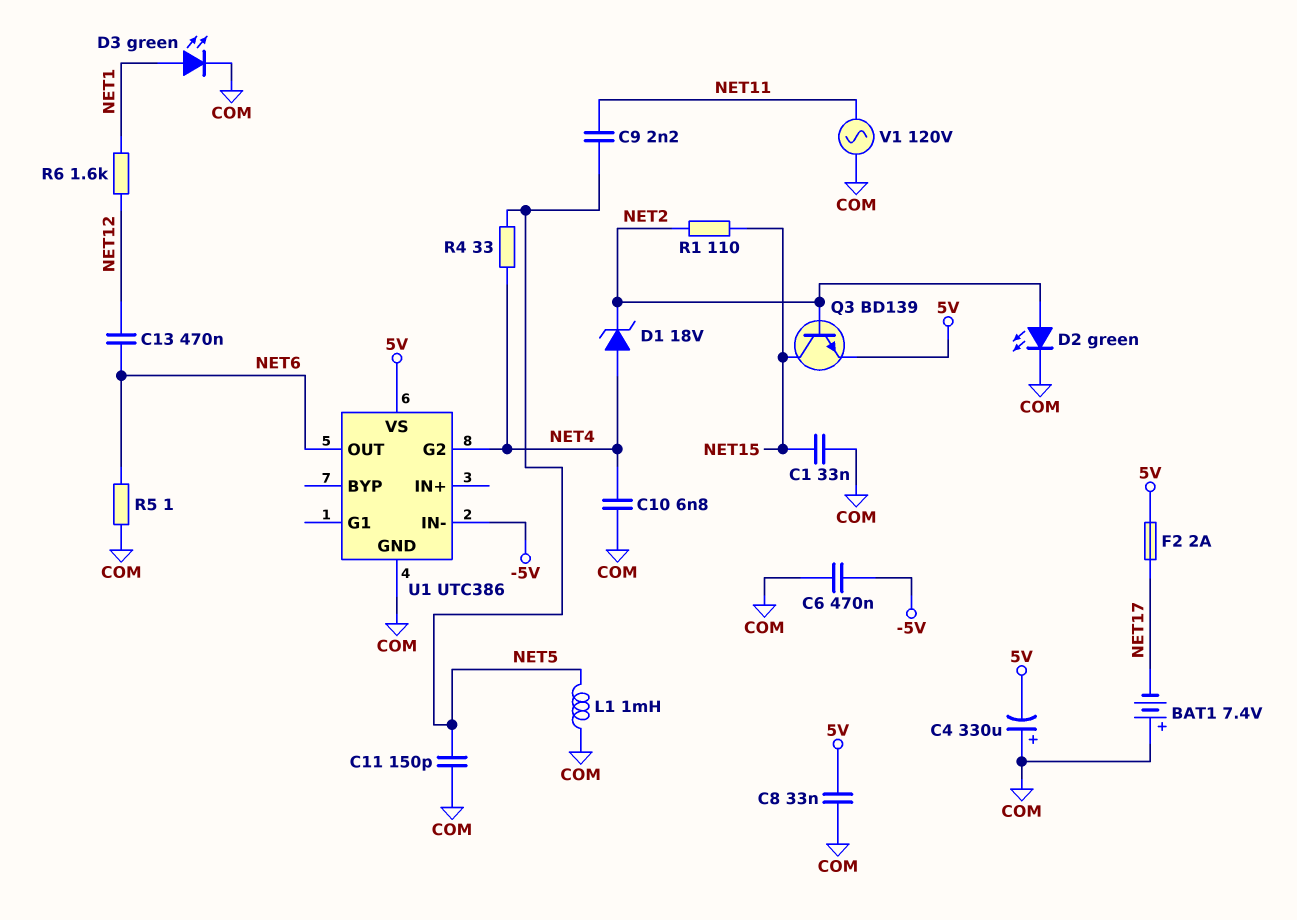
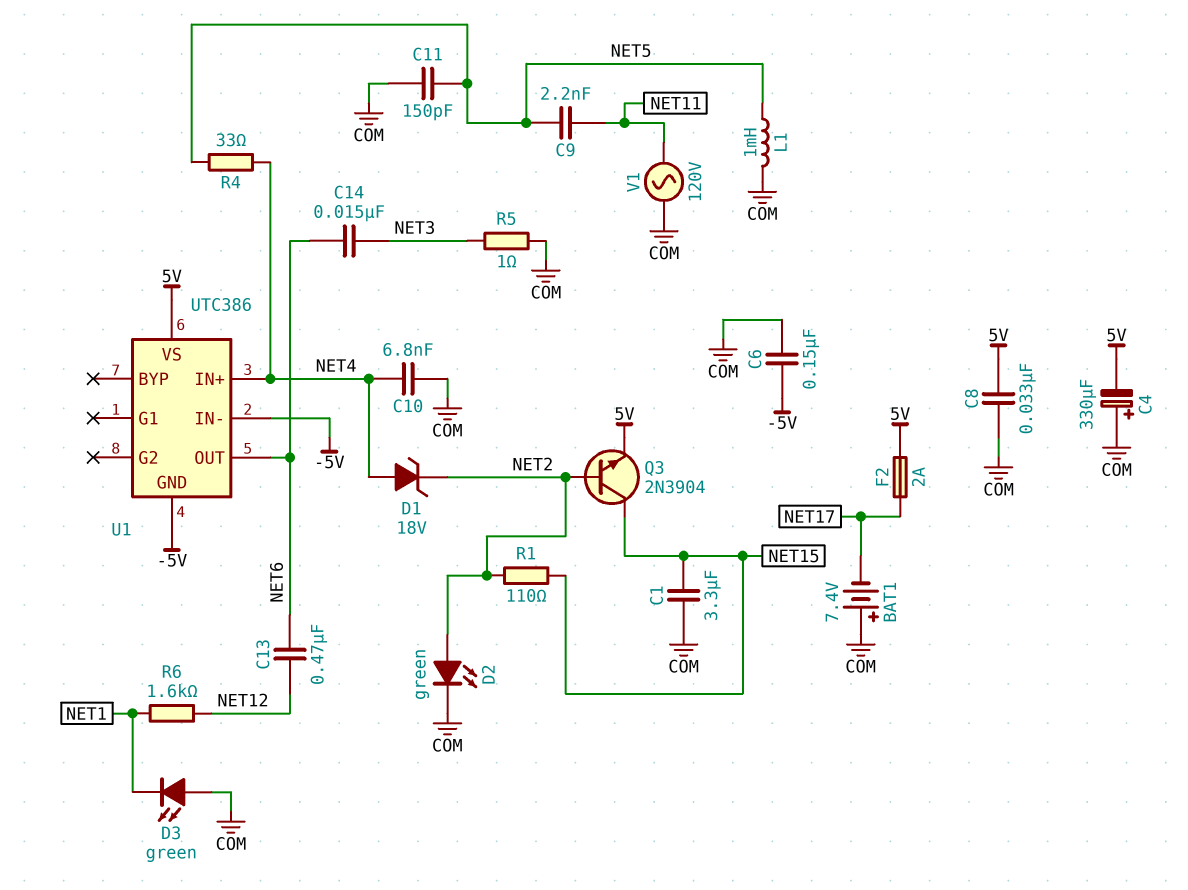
C1: 33nF (COM, NET15) -> 3.3uF (COM, NET15)
C6: 470nF (-5V, COM) -> 150nF (-5V, COM)
C14: none -> 15nF (NET3, NET6)
D3: LED green (A NET1, K COM) -> LED green (A COM, K NET1)
Q3: NPN BD139 (B NET2, C NET15, E 5V) -> NPN 2N3904 (B NET2, C NET15, E 5V)
R5: 1 (COM, NET6) -> 1 (COM, NET3)
U1 pin G2: NET4 -> none
U1 pin GND: COM -> -5V
U1 pin IN+: none -> NET4

